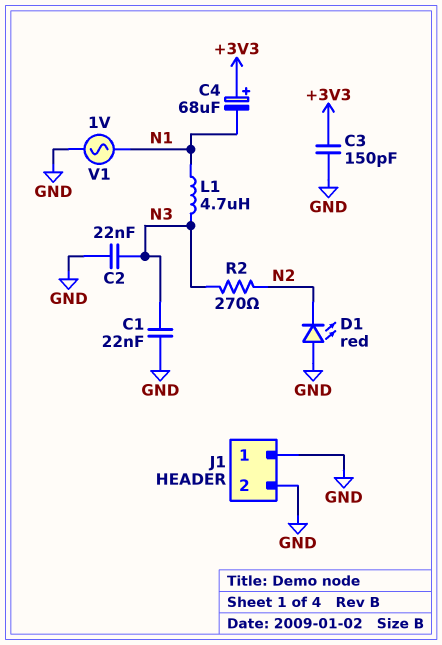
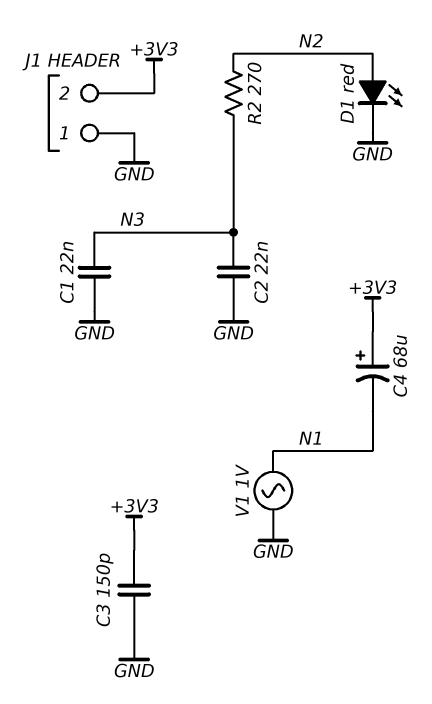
D1: LED red (A GND, K N2) -> LED red (A N2, K GND)
J1 pin 2: GND -> +3V3
L1: 4.7uH (N1, N3) -> none

